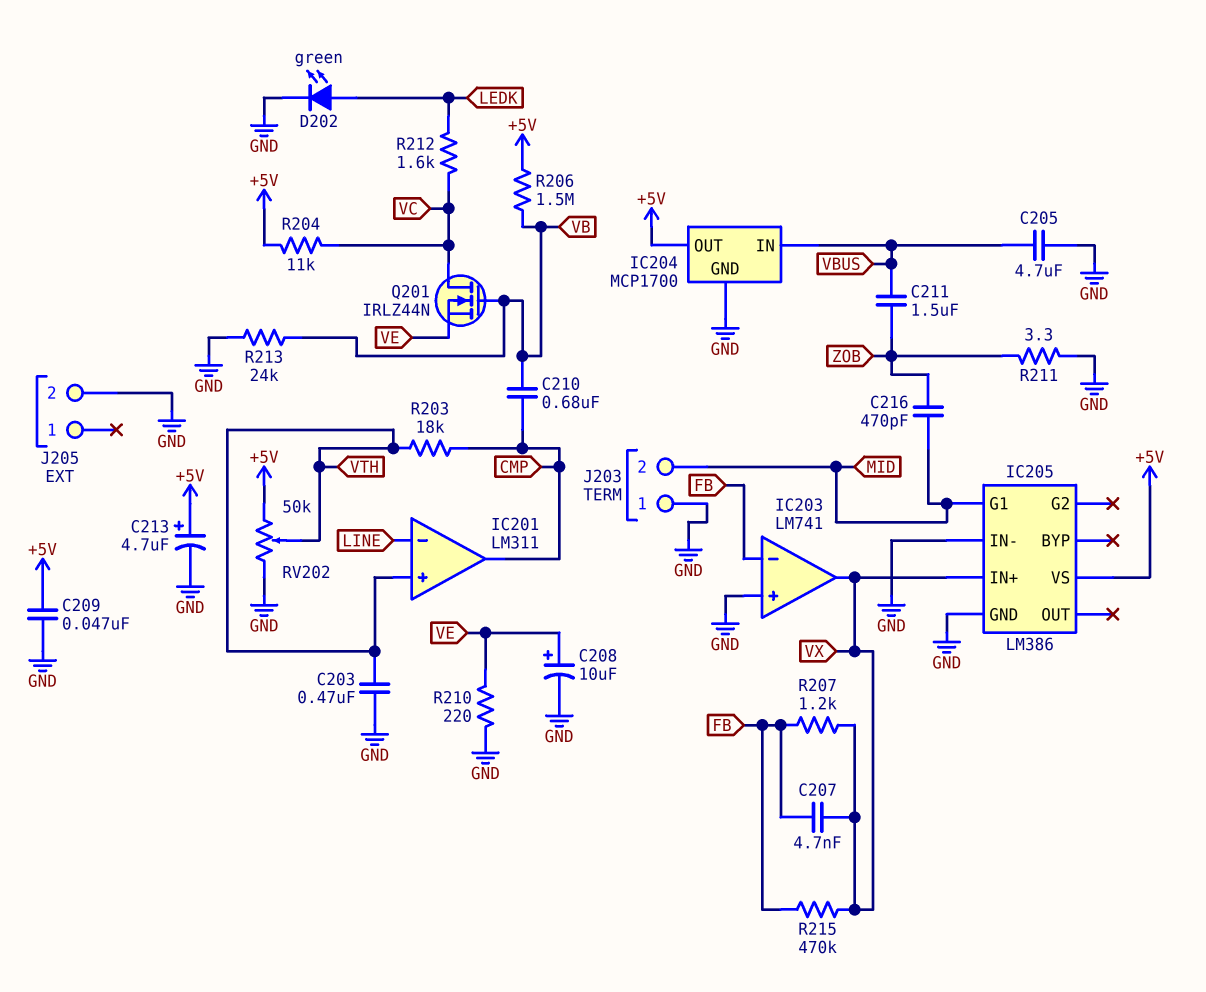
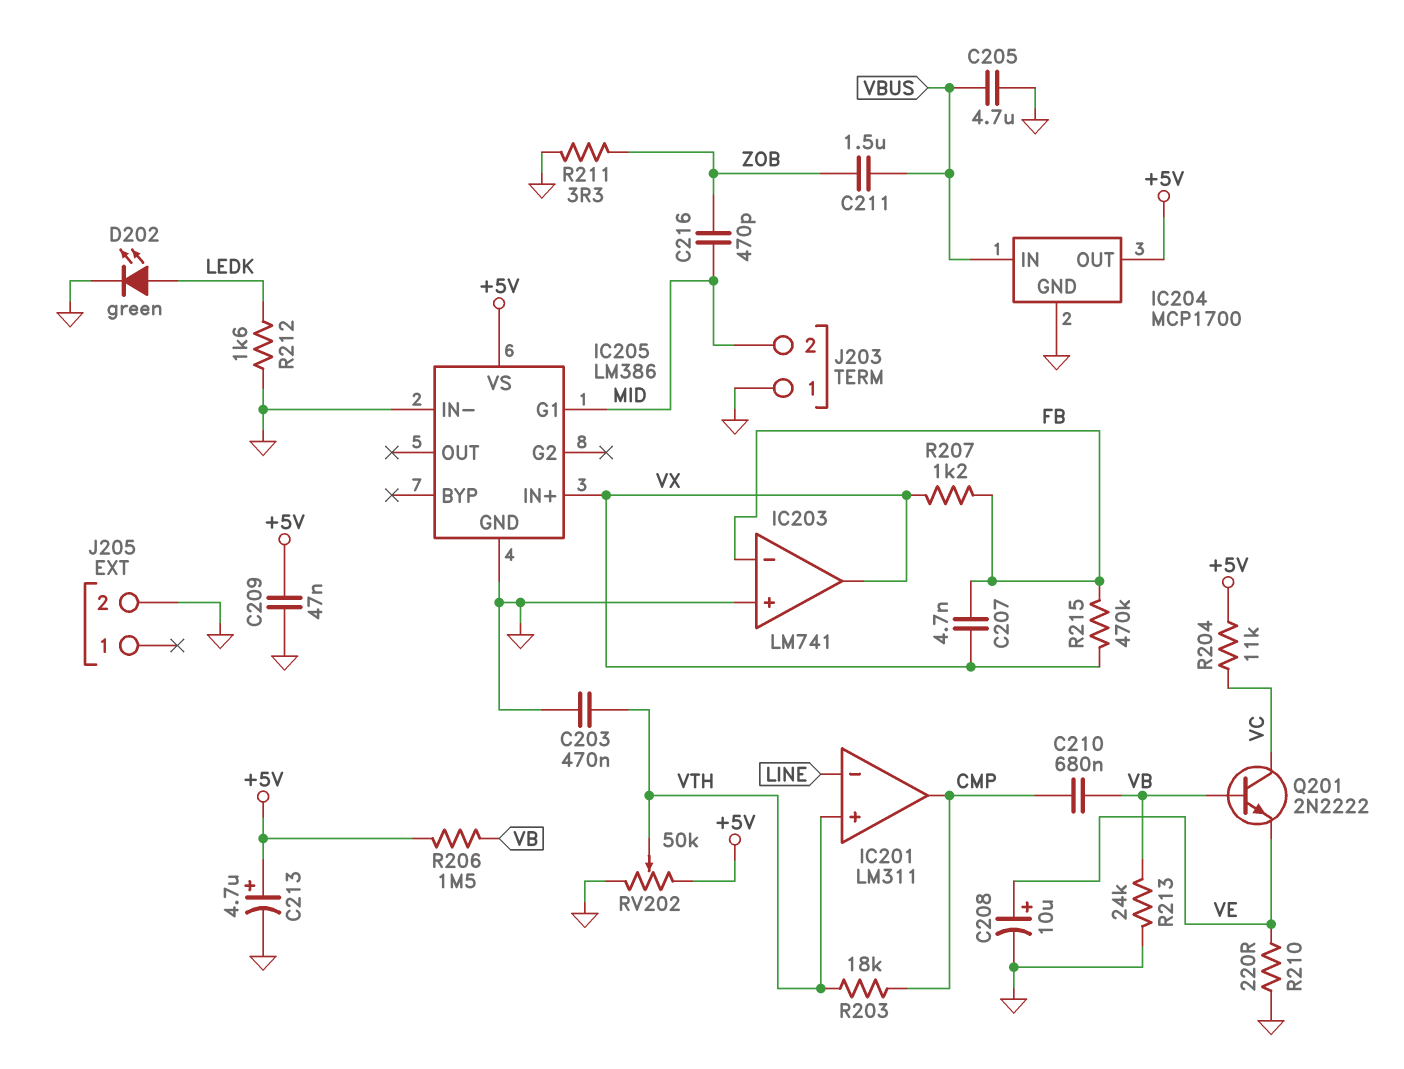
Q201: NMOS IRLZ44N (G VB, D VC, S VE) -> NPN 2N2222 (B VB, C VC, E VE)
R212: 1.6k (LEDK, VC) -> 1.6k (GND, LEDK)

